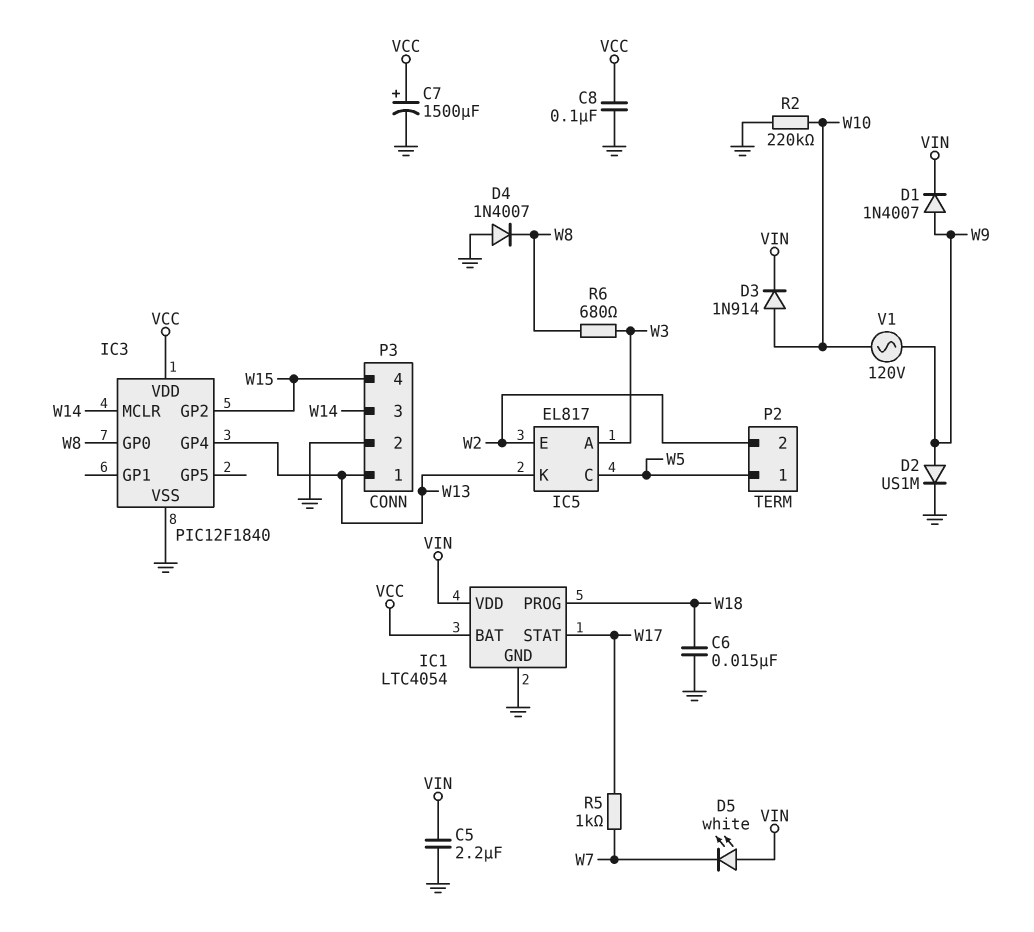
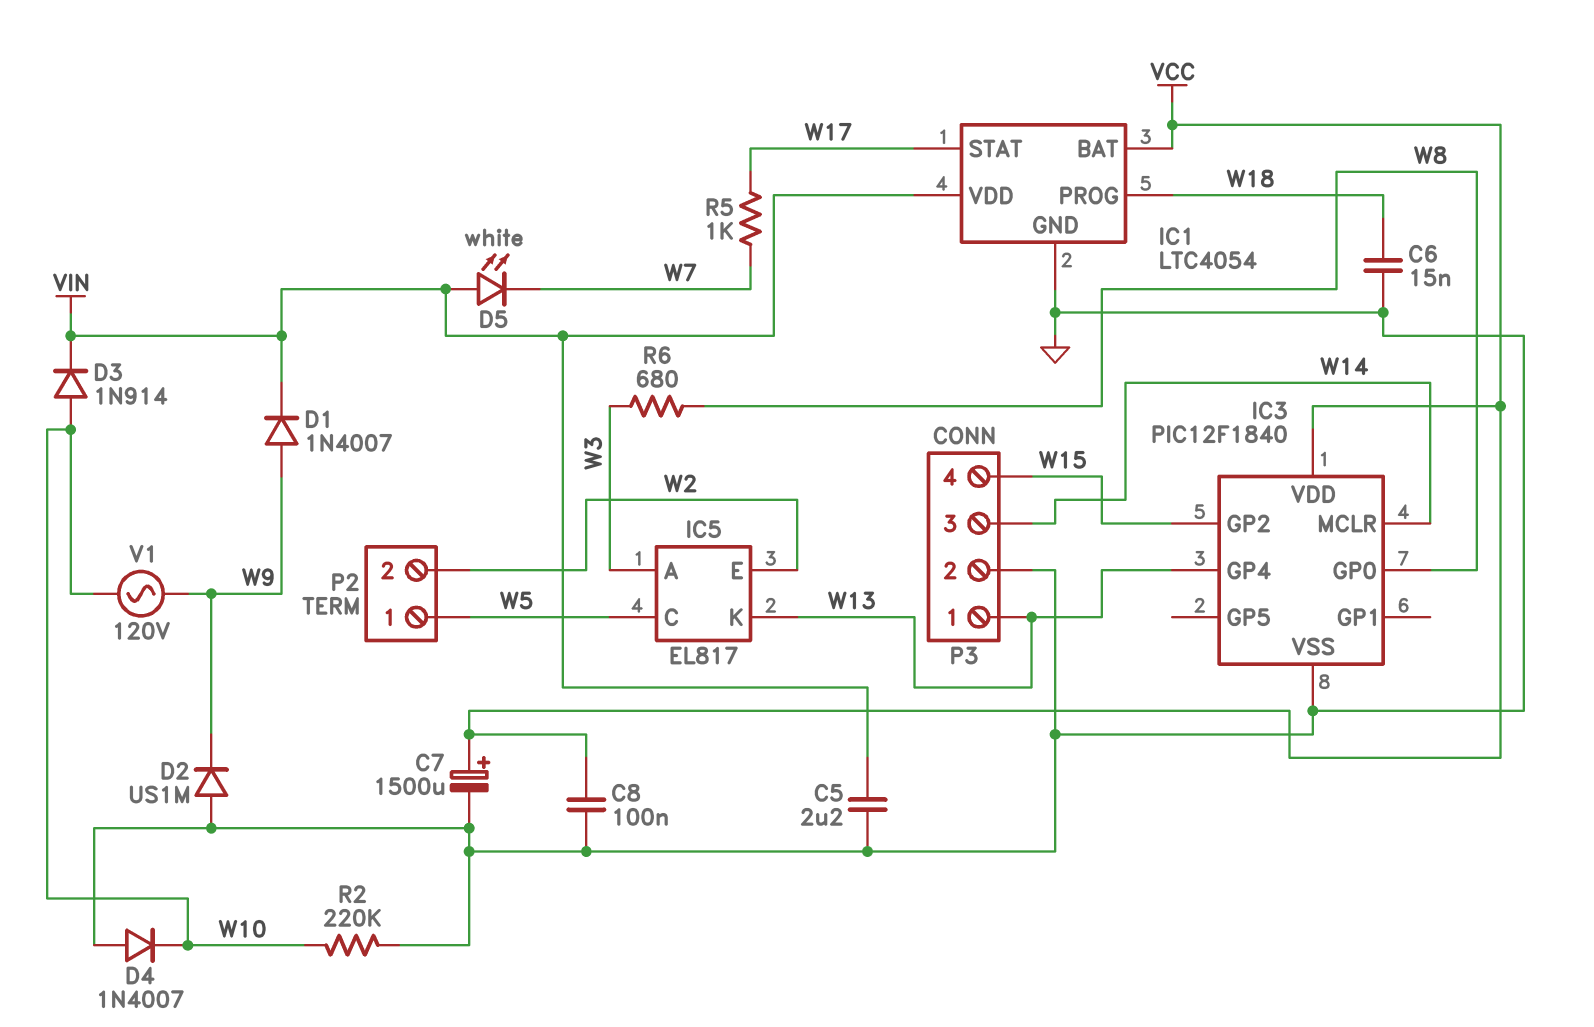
D2: diode US1M (A W9, K GND) -> diode US1M (A GND, K W9)
D4: diode 1N4007 (A GND, K W8) -> diode 1N4007 (A GND, K W10)

